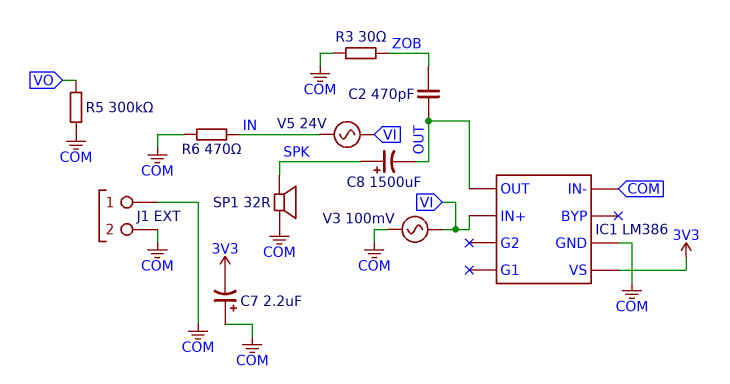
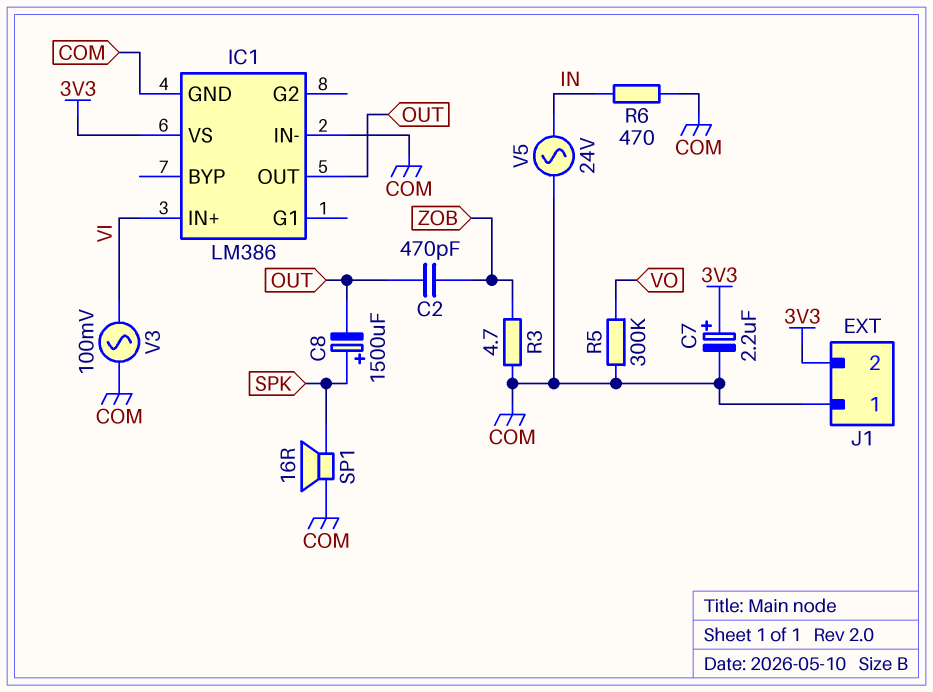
C7: 2.2uF (plus COM, minus 3V3) -> 2.2uF (plus 3V3, minus COM)
J1 pin 2: COM -> 3V3
R3: 30 (COM, ZOB) -> 4.7 (COM, ZOB)
SP1: speaker 32R (COM, SPK) -> speaker 16R (COM, SPK)
V5: AC 24V (IN, VI) -> AC 24V (COM, IN)

